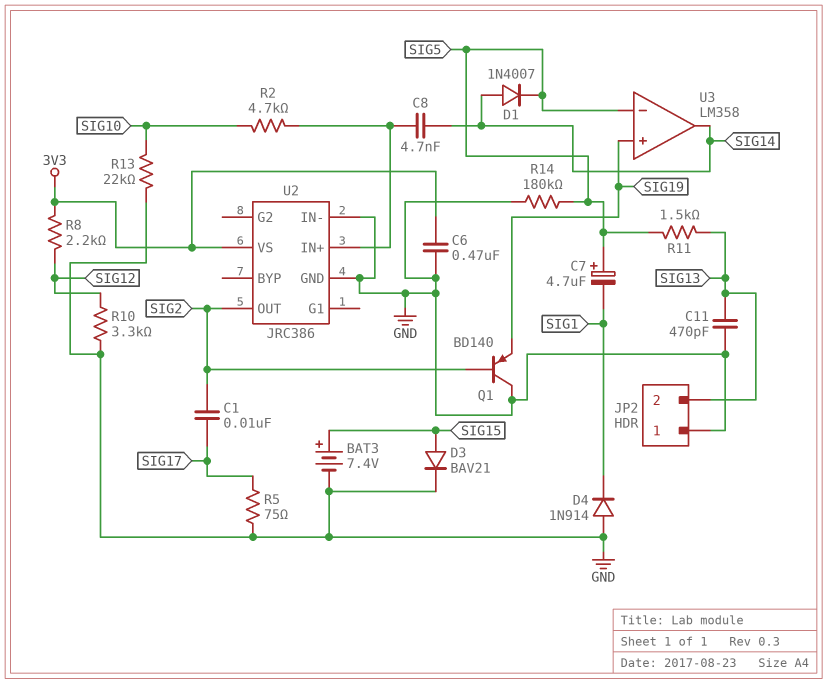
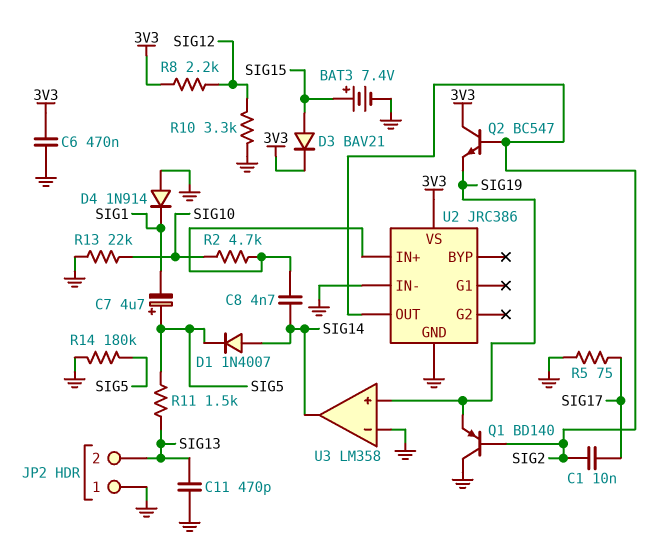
D3: diode BAV21 (A SIG15, K GND) -> diode BAV21 (A SIG15, K 3V3)
Q2: none -> NPN BC547 (B SIG2, C 3V3, E SIG19)
U3 pin in-: SIG5 -> GND

